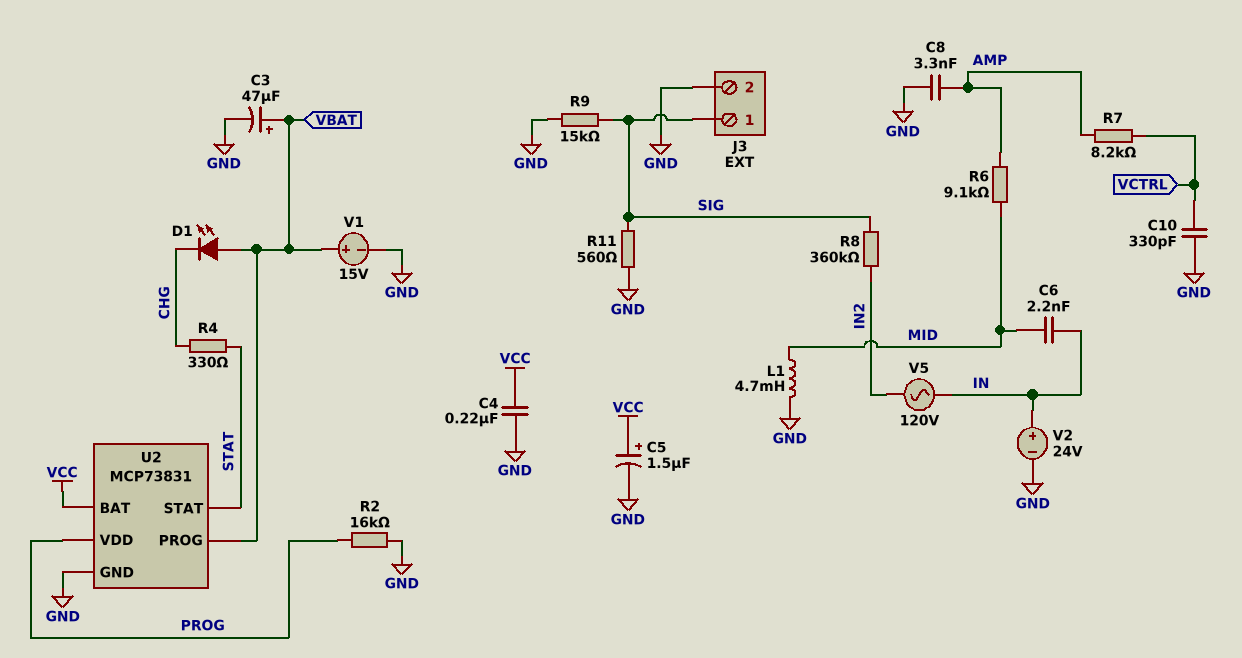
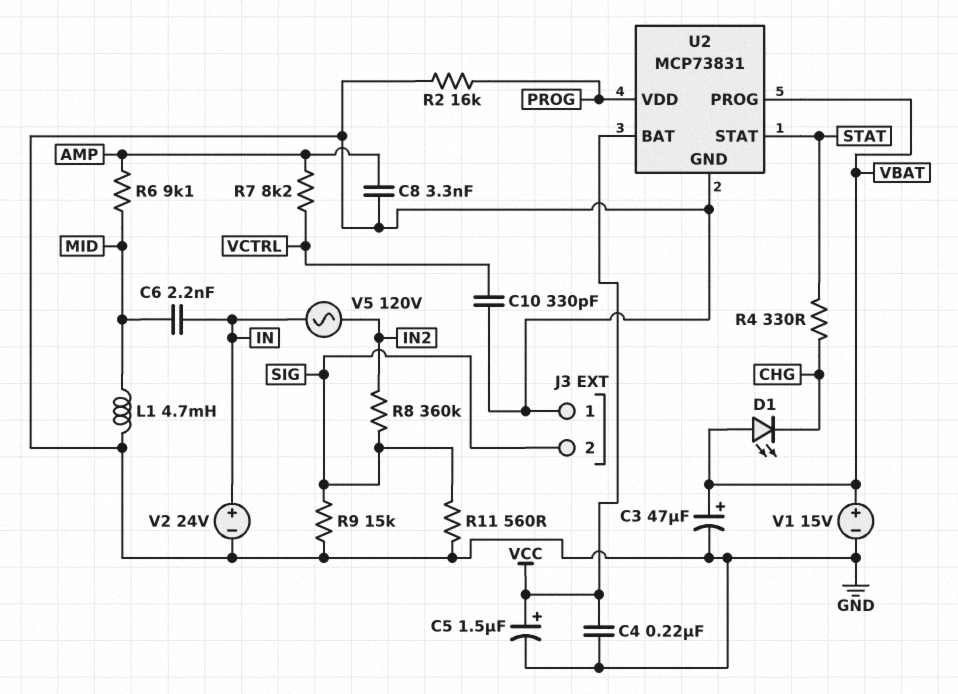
J3 pin 1: SIG -> GND
J3 pin 2: GND -> SIG

